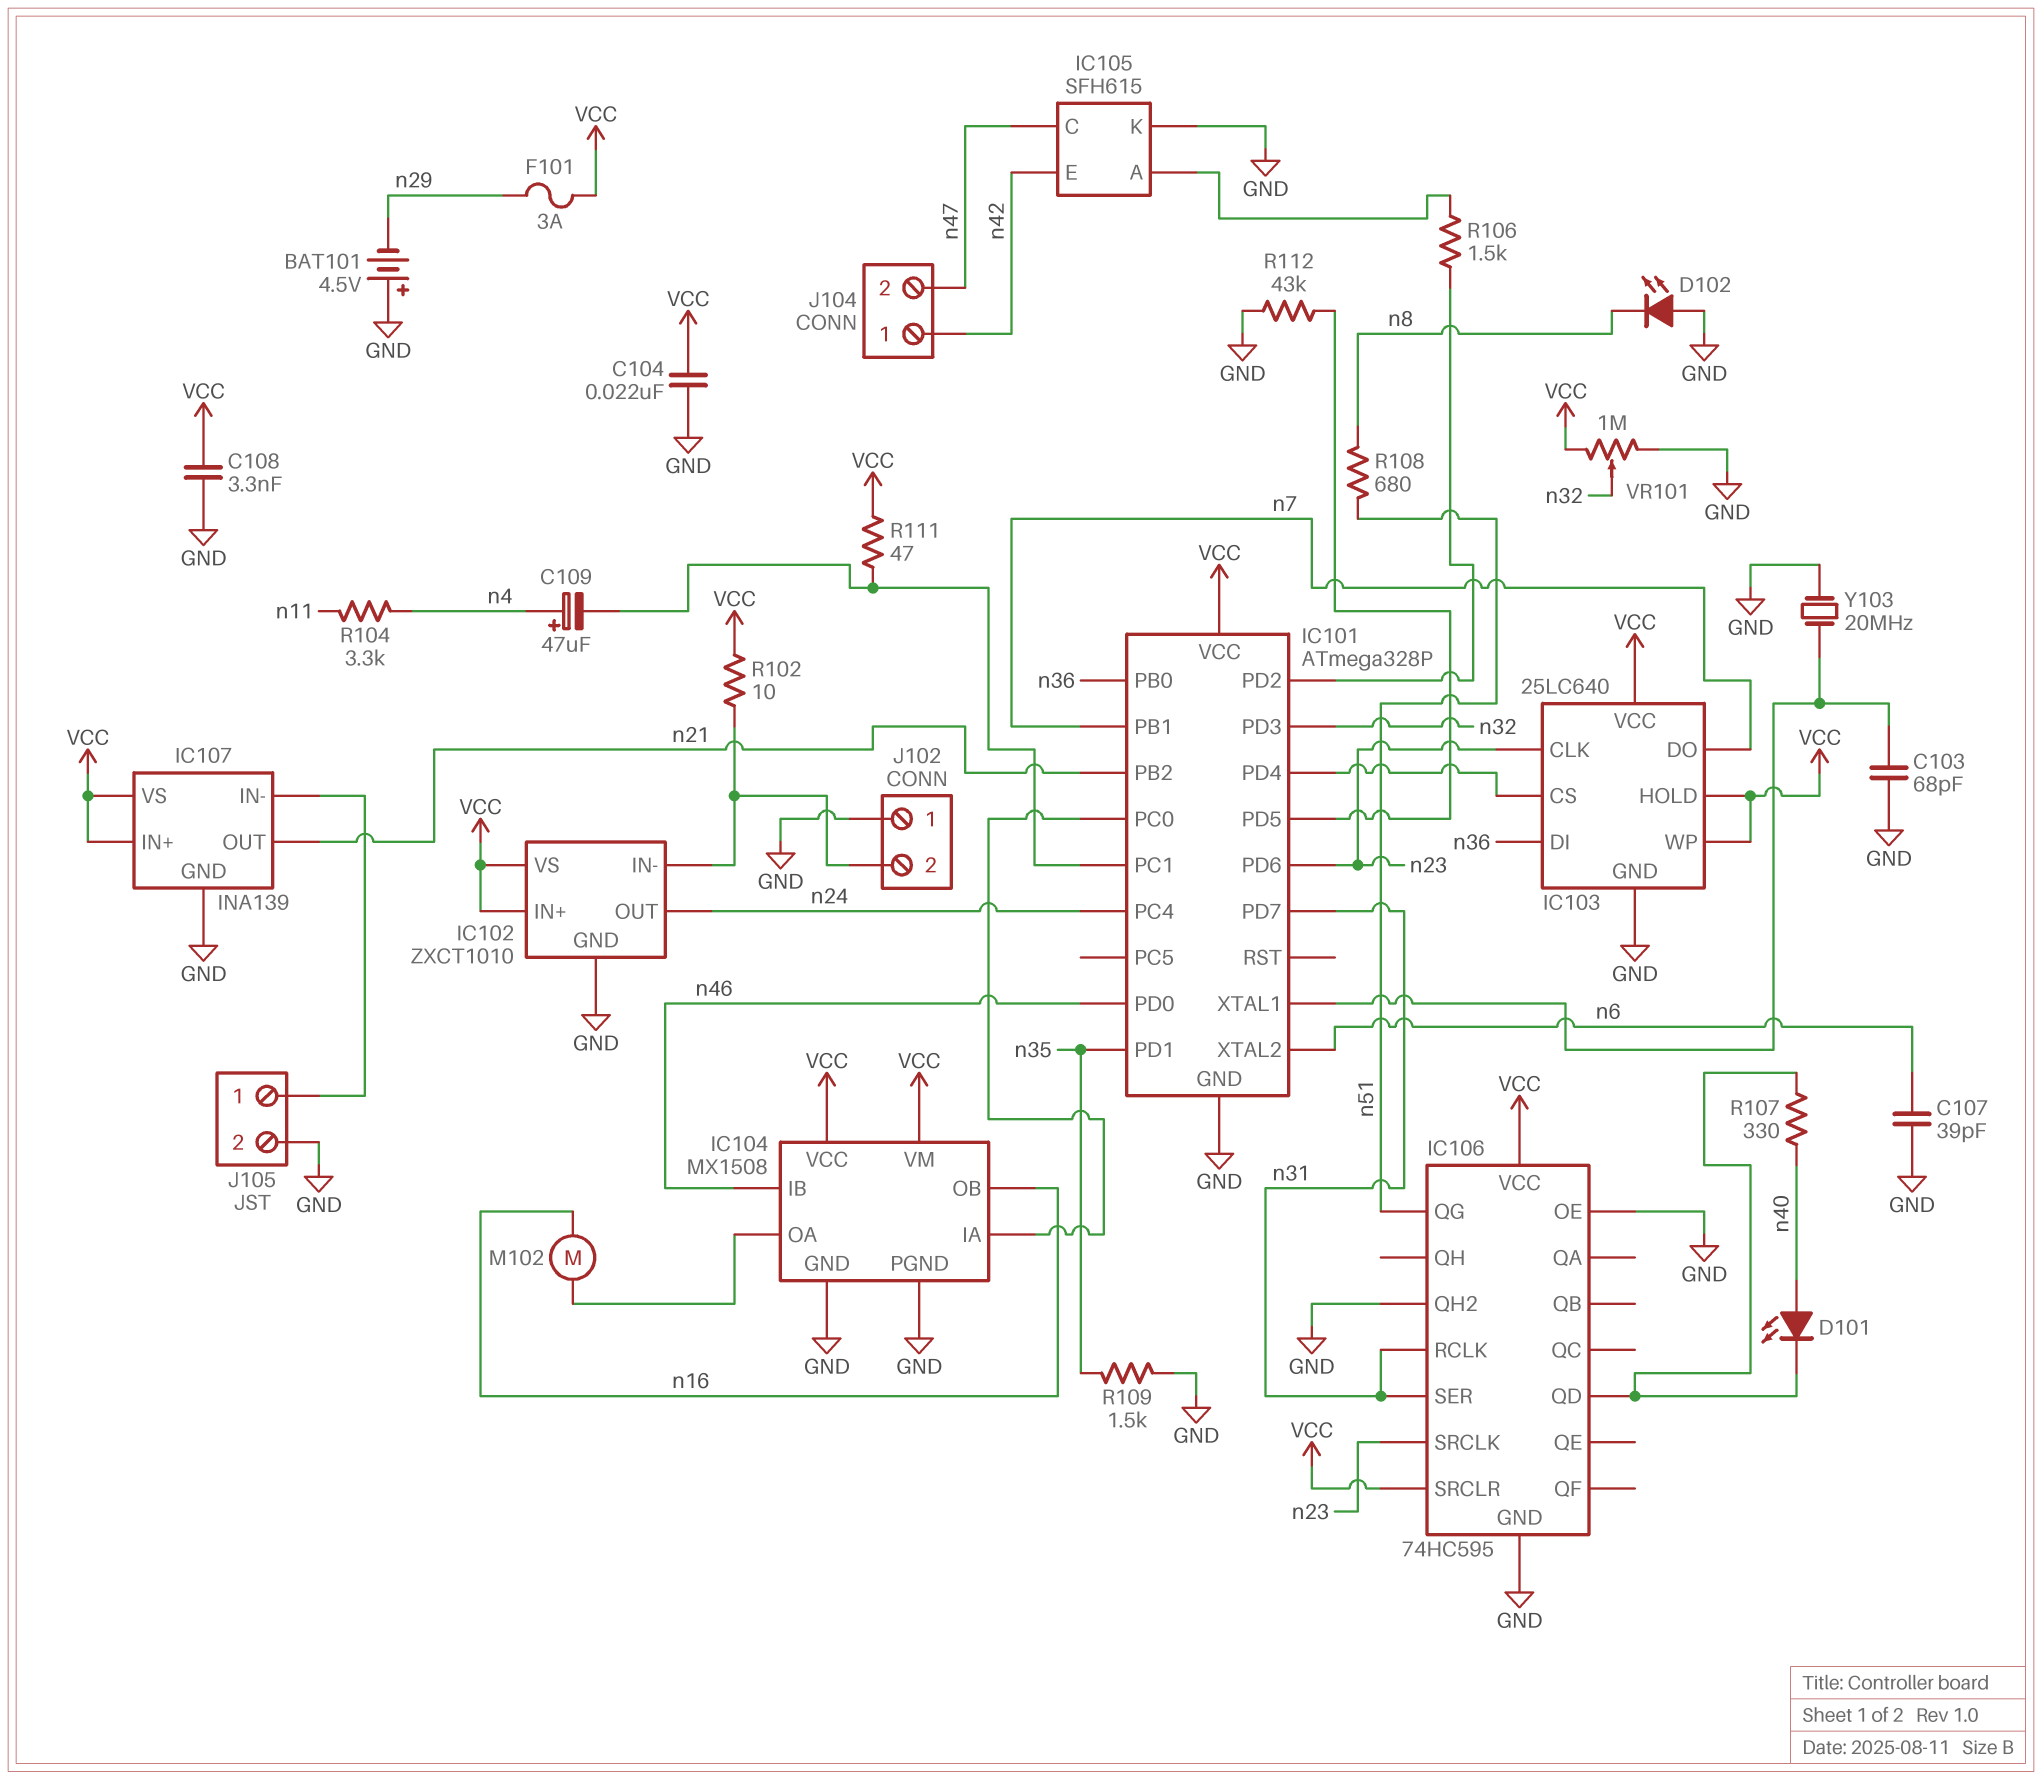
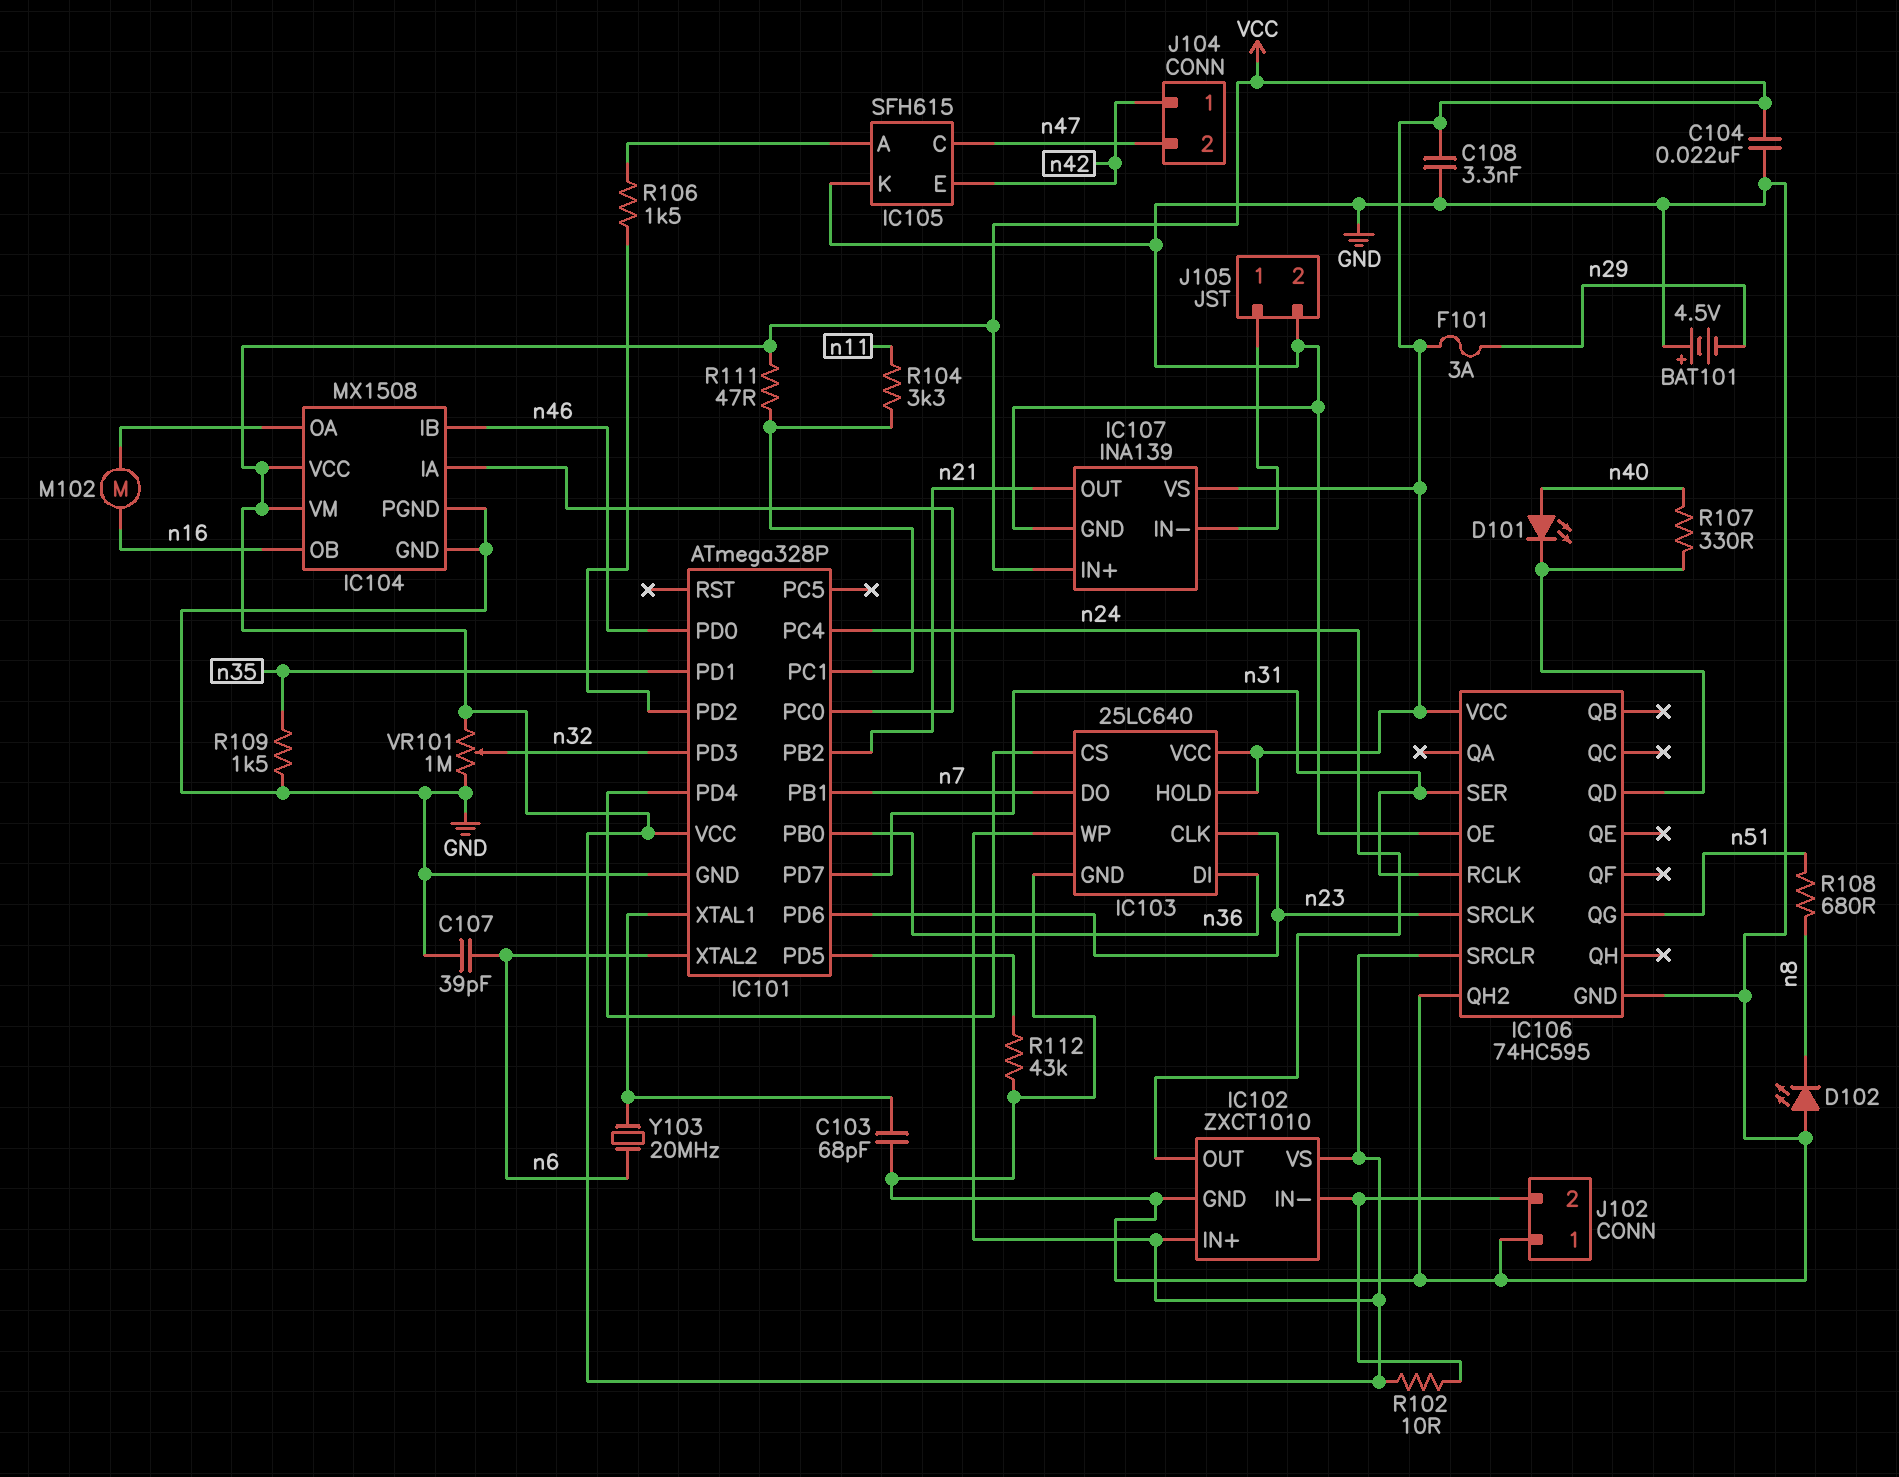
C109: 47uF (plus n4, minus IC101/PC1) -> none
R104: 3.3k (n4, n11) -> 3.3k (IC101/PC1, n11)
Y103: 20MHz (GND, IC101/XTAL1) -> 20MHz (IC101/XTAL1, n6)

